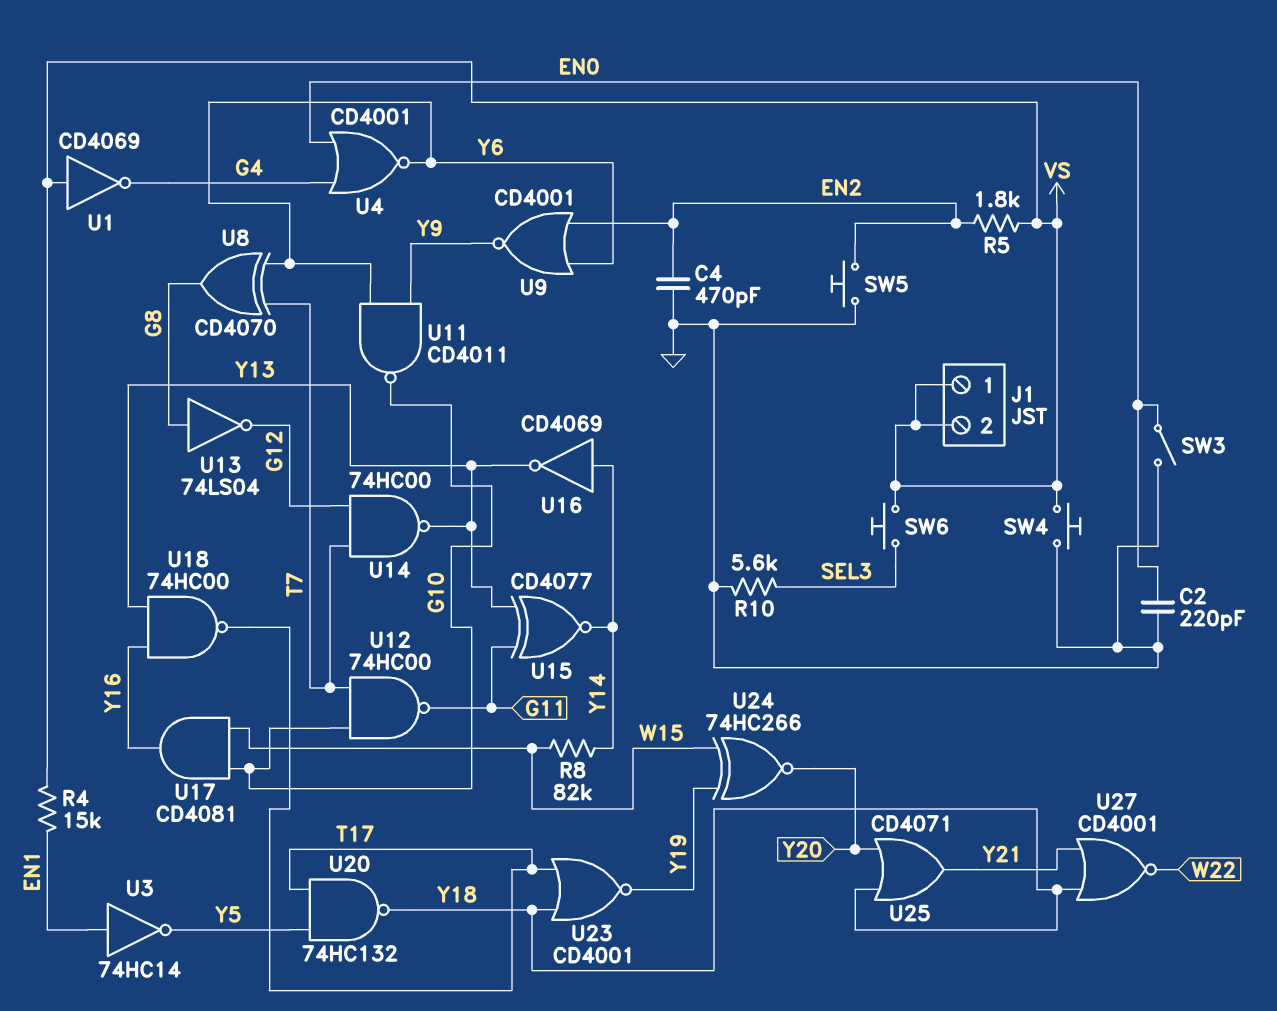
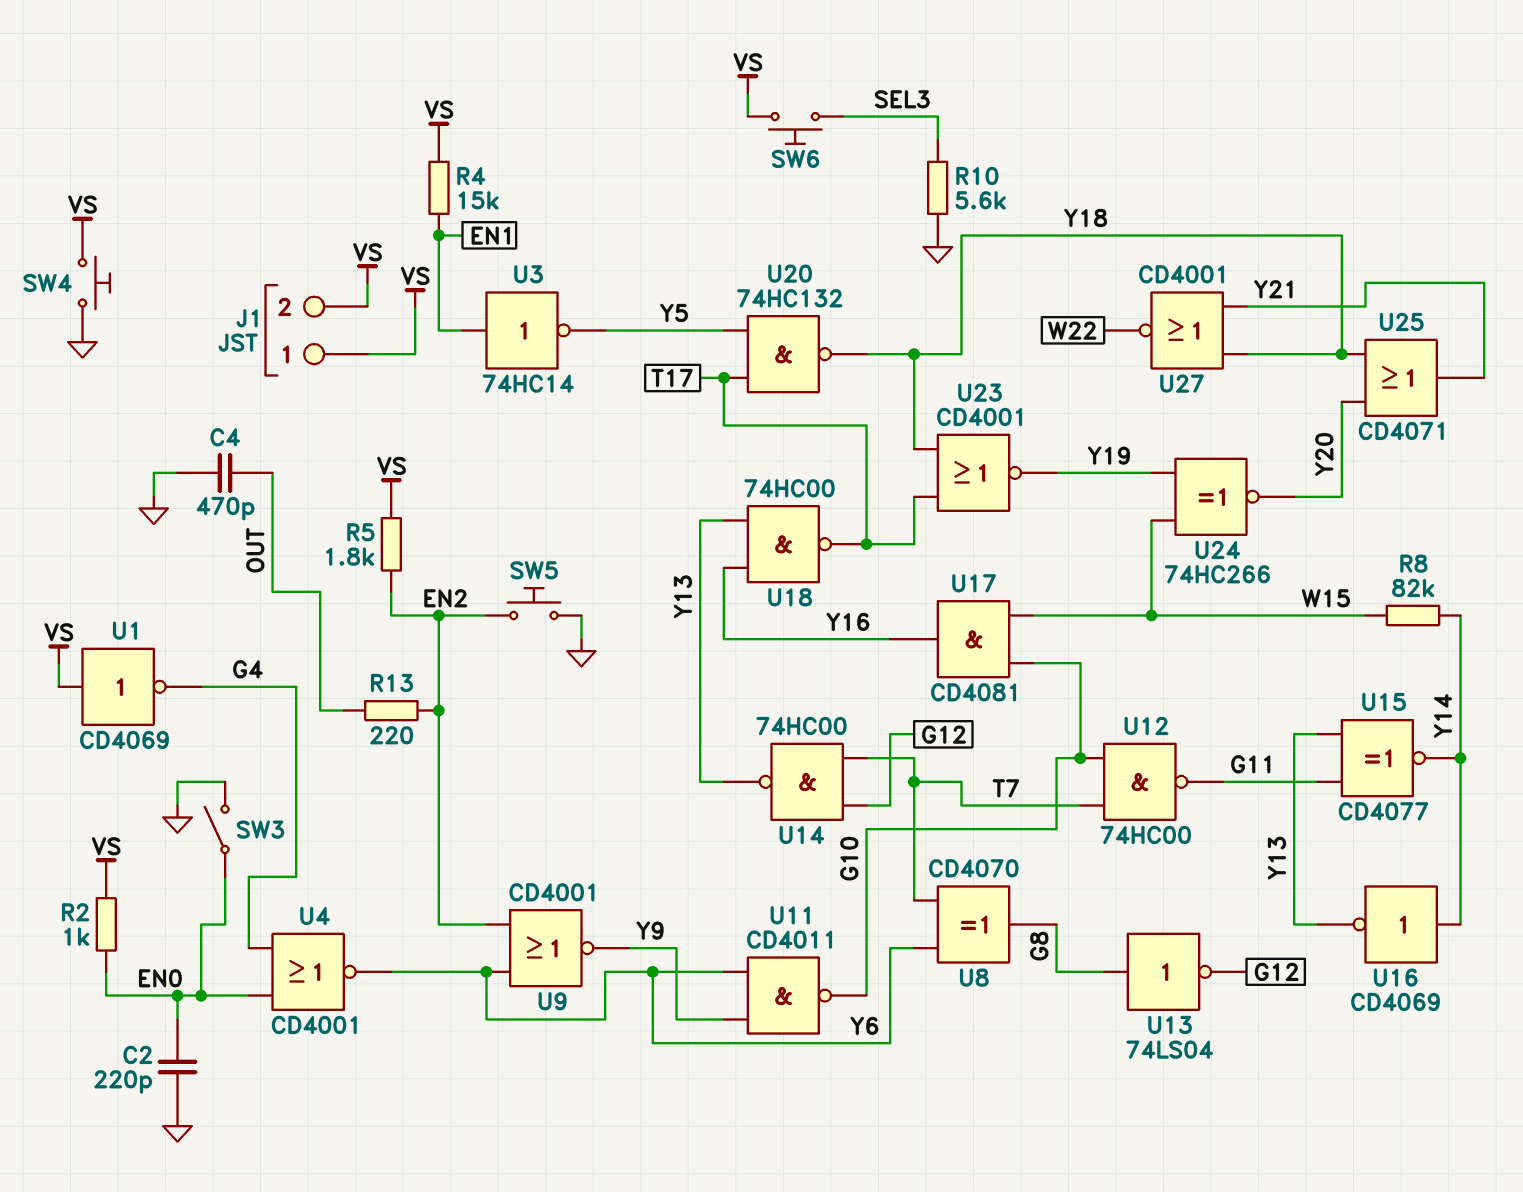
C4: 470pF (EN2, GND) -> 470pF (GND, OUT)
R2: none -> 1k (EN0, VS)
R13: none -> 220 (EN2, OUT)

